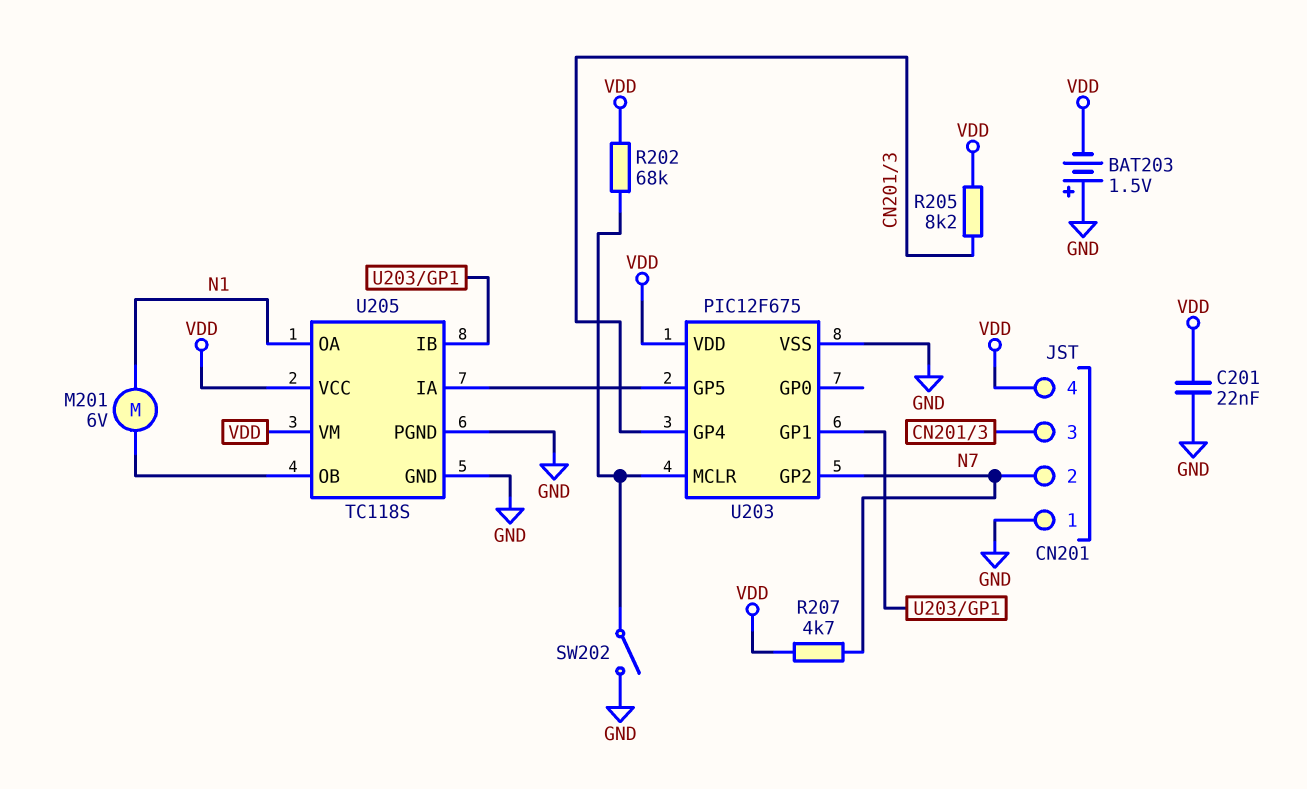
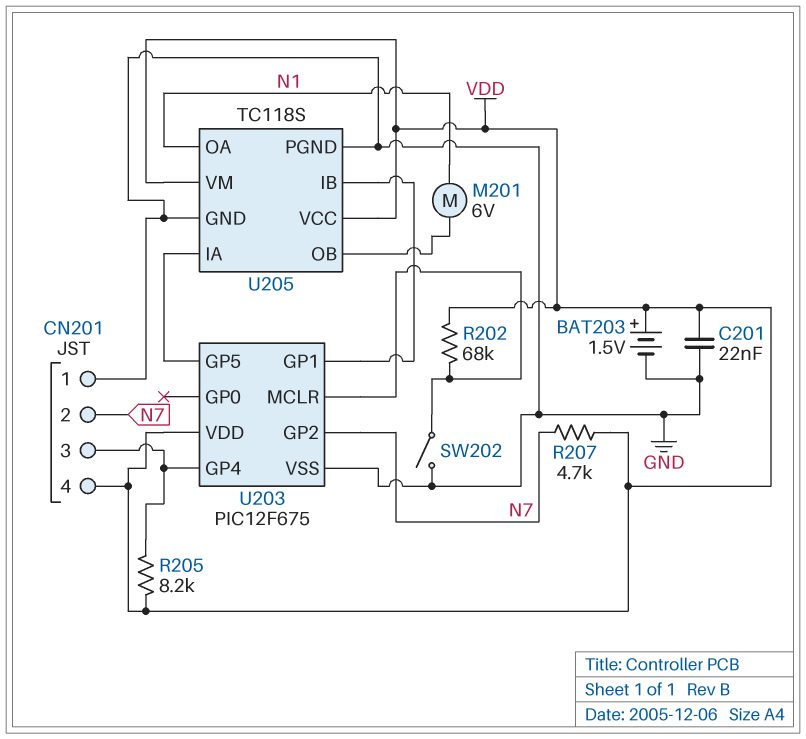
BAT203: 1.5V (plus GND, minus VDD) -> 1.5V (plus VDD, minus GND)

